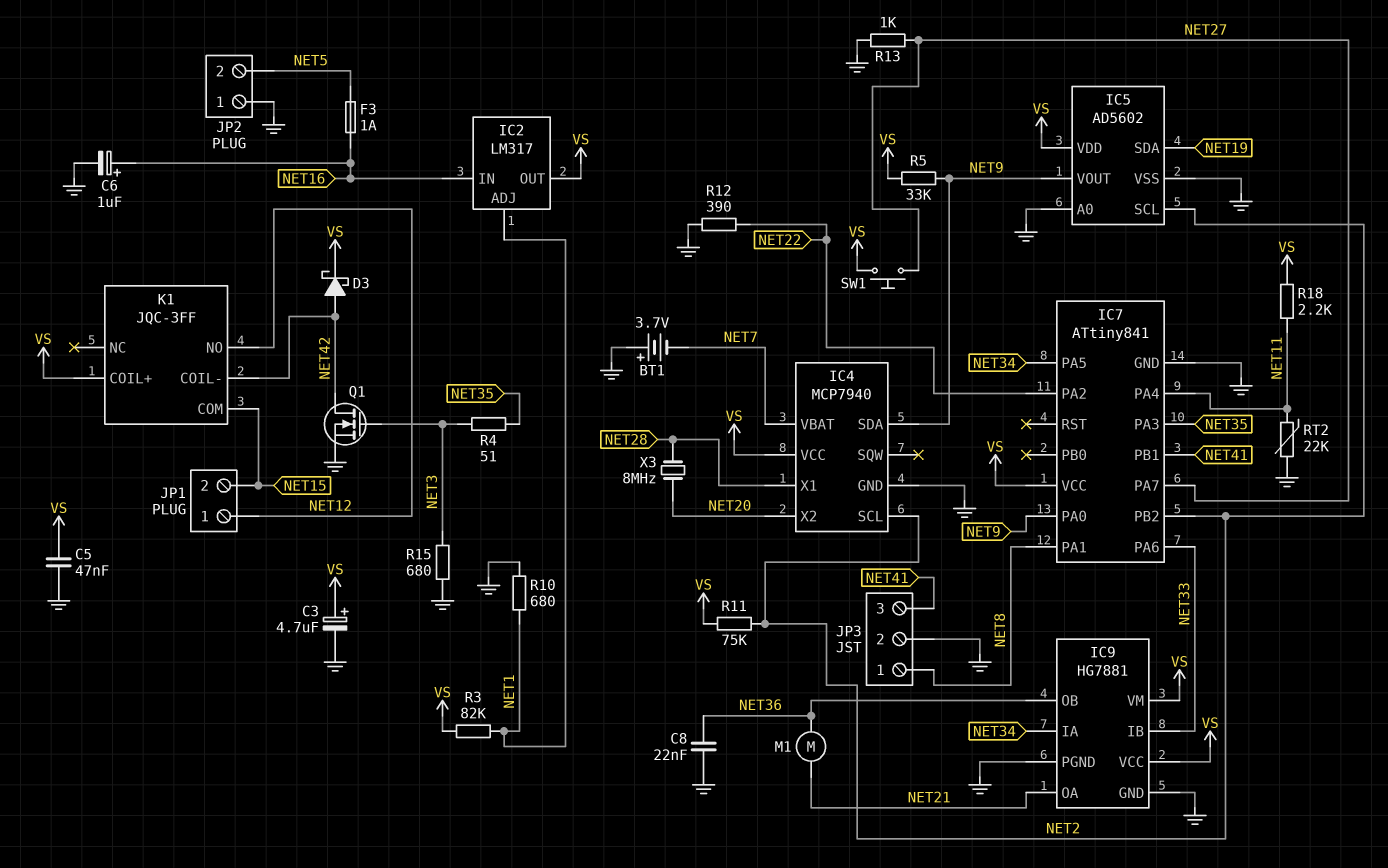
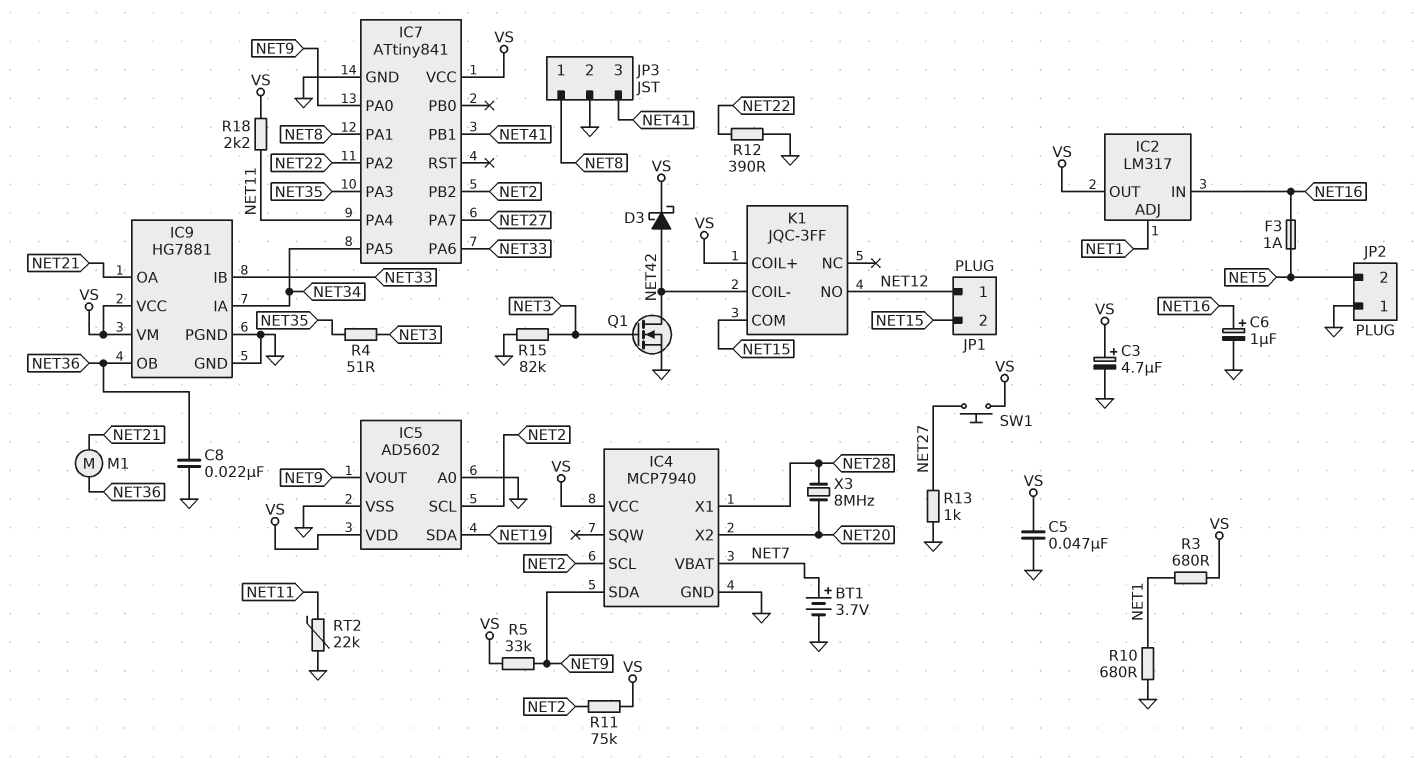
BT1: 3.7V (plus GND, minus NET7) -> 3.7V (plus NET7, minus GND)
R3: 82k (NET1, VS) -> 680 (NET1, VS)
R15: 680 (GND, NET3) -> 82k (GND, NET3)

